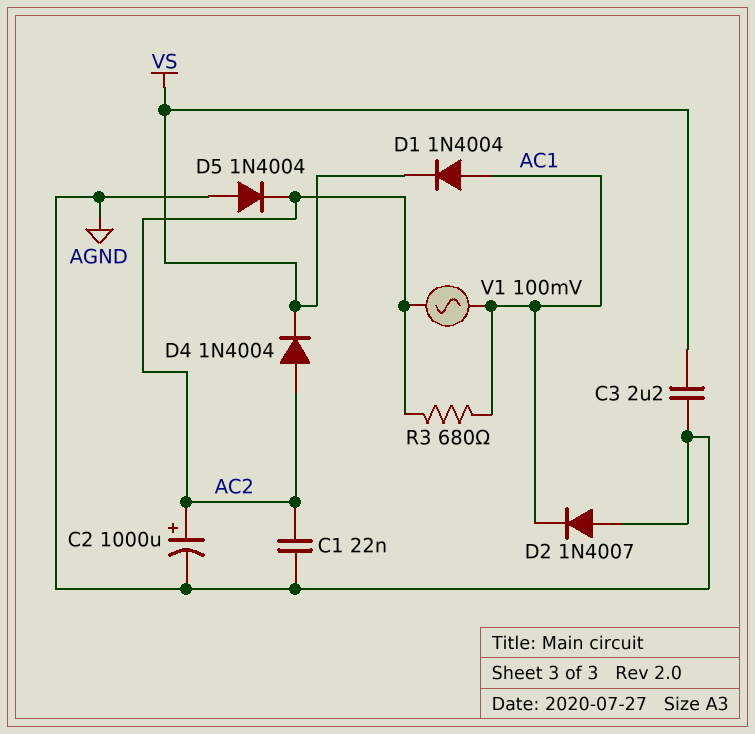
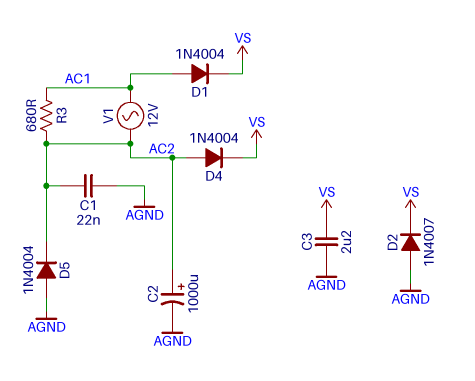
D2: diode 1N4007 (A AGND, K AC1) -> diode 1N4007 (A AGND, K VS)
V1: AC 100mV (AC1, AC2) -> AC 12V (AC1, AC2)

